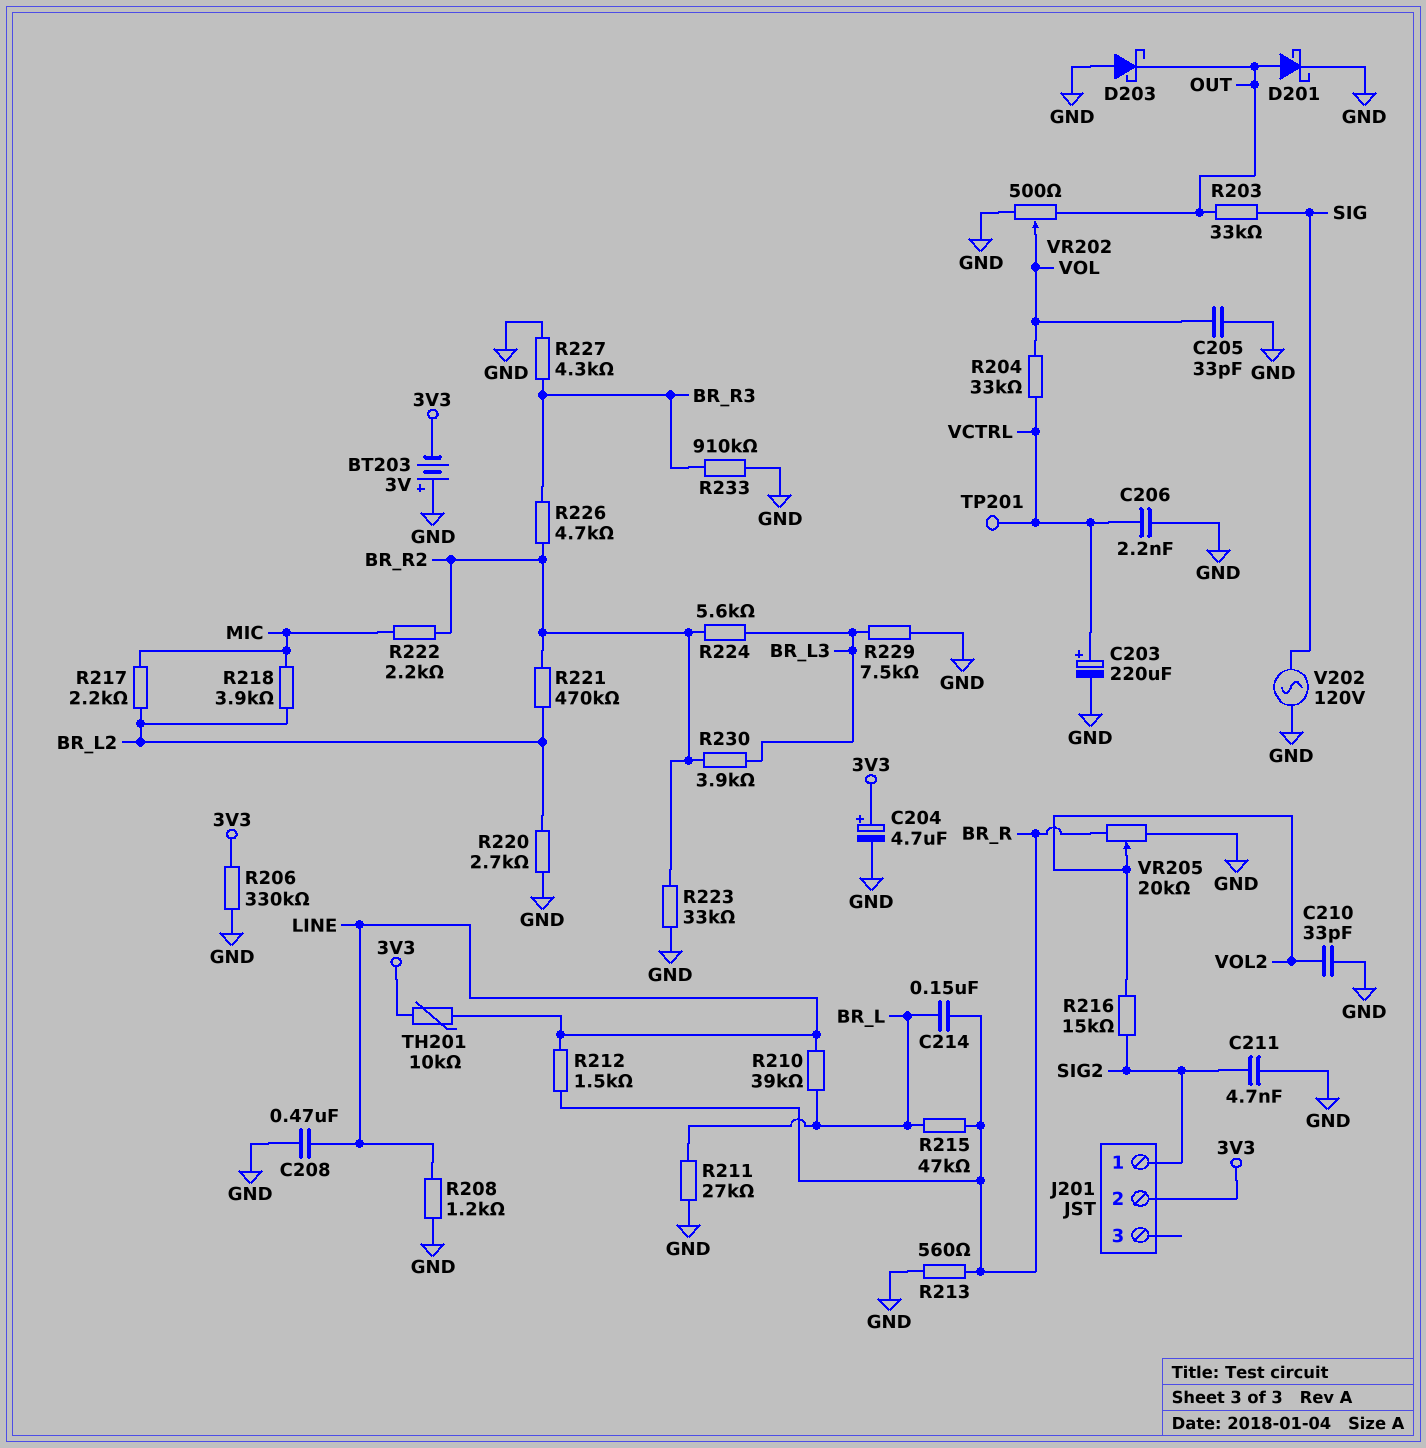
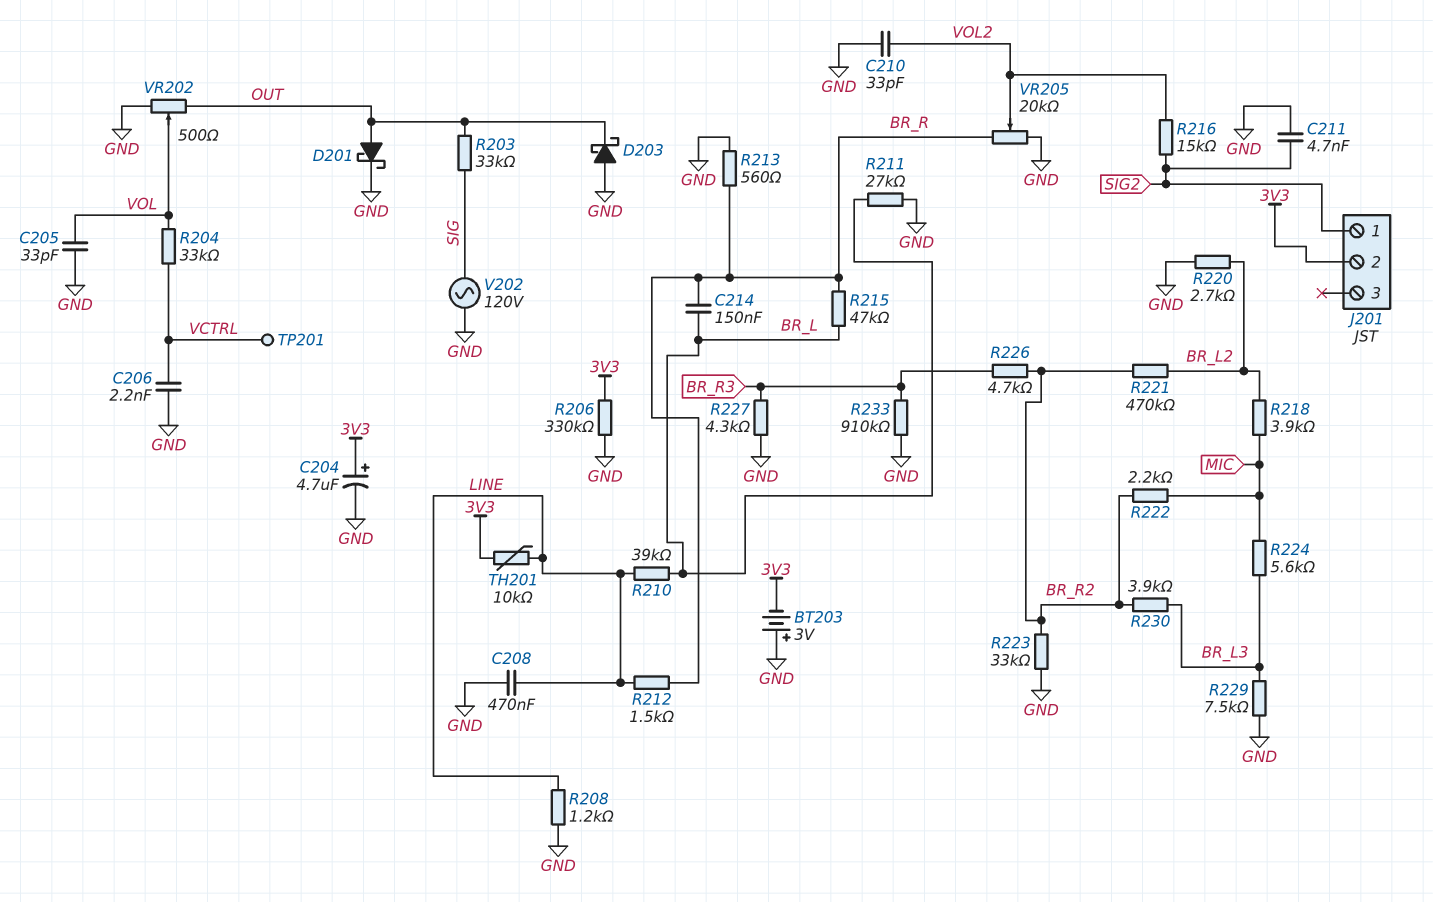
C203: 220uF (plus VCTRL, minus GND) -> none
R217: 2.2k (BR_L2, MIC) -> none
R224: 5.6k (BR_L3, BR_R2) -> 5.6k (BR_L3, MIC)

